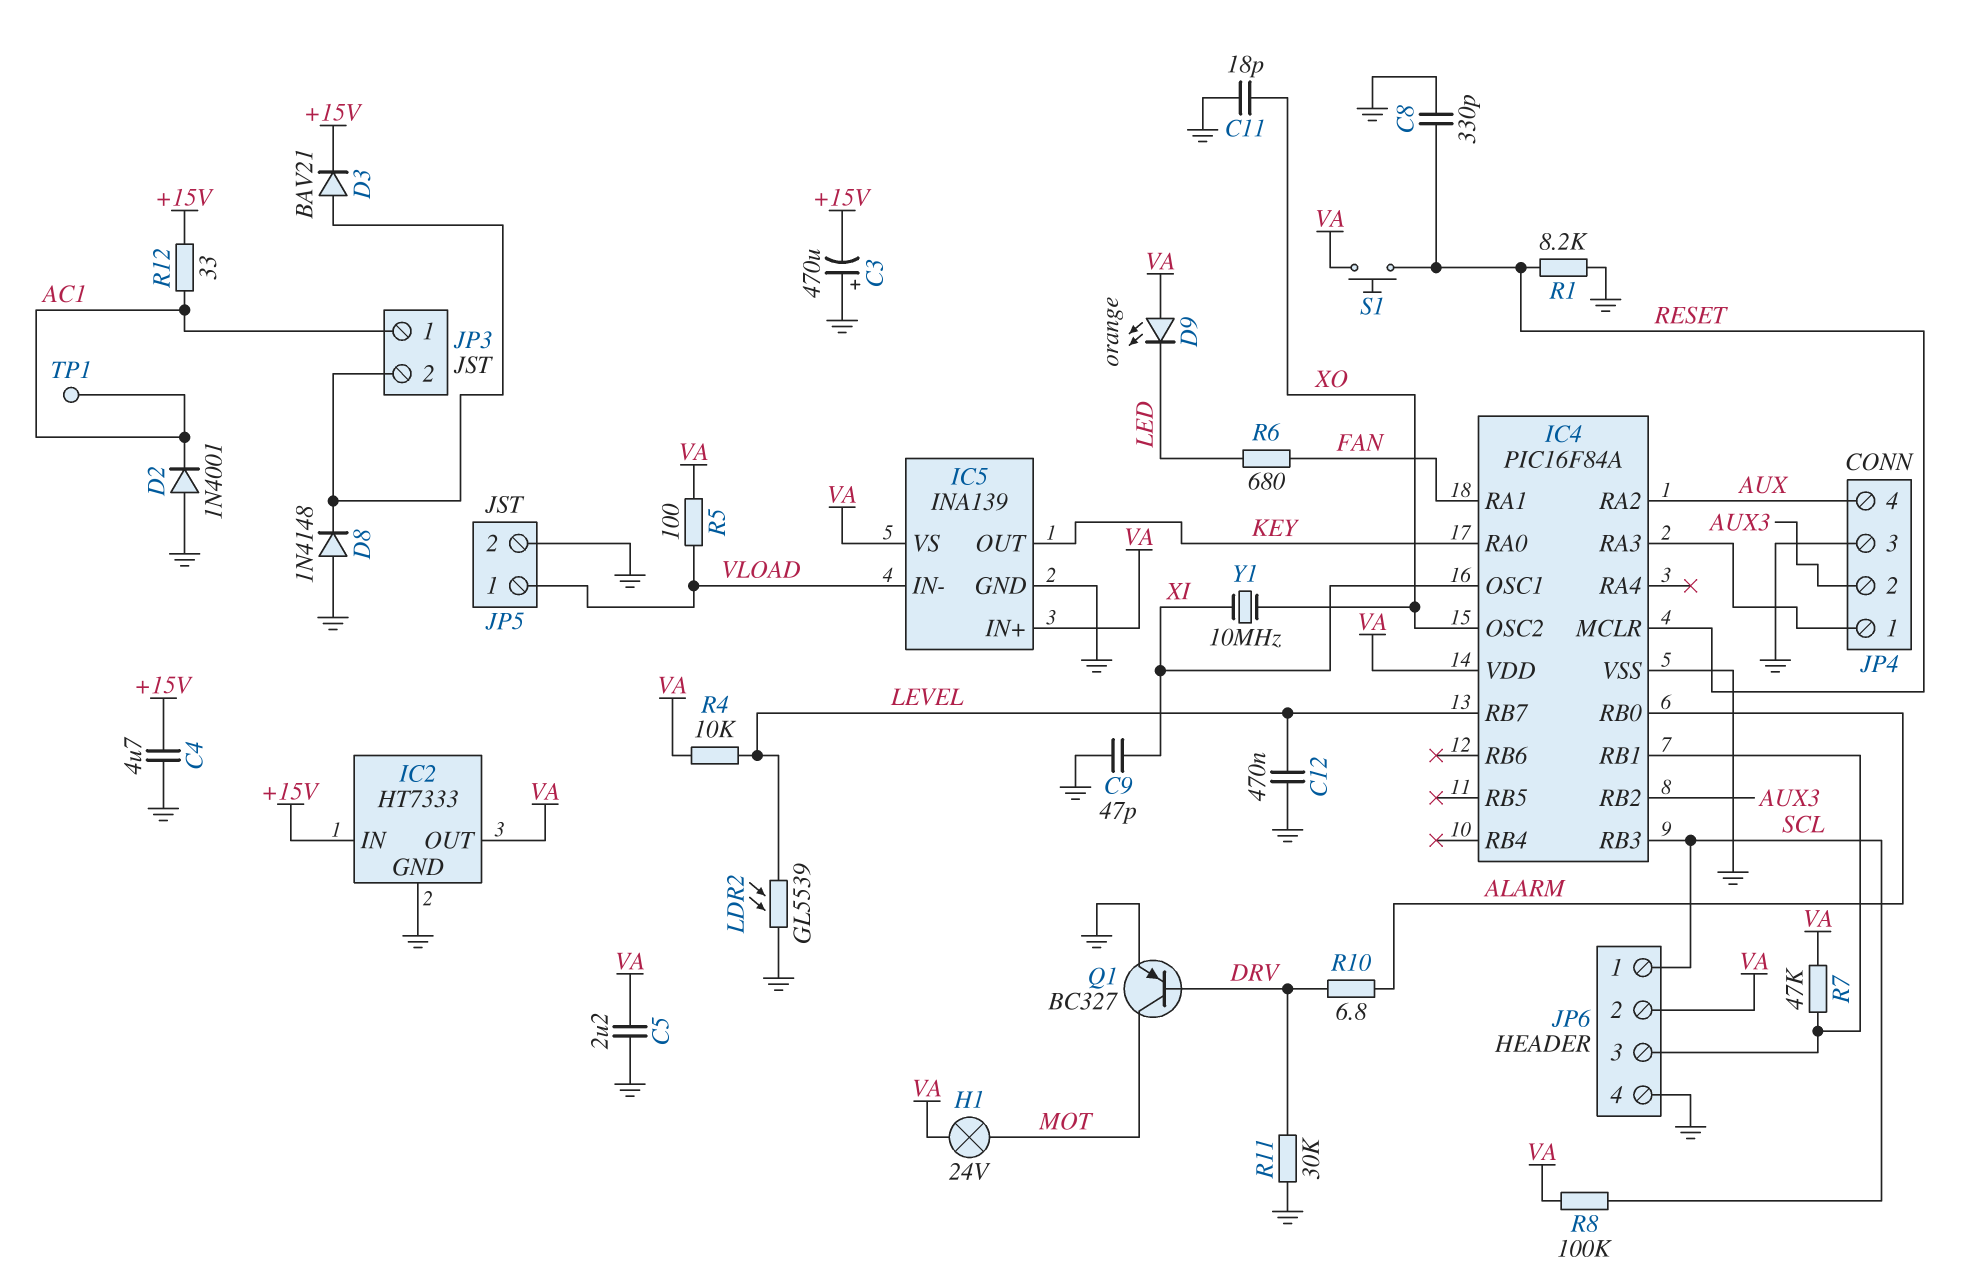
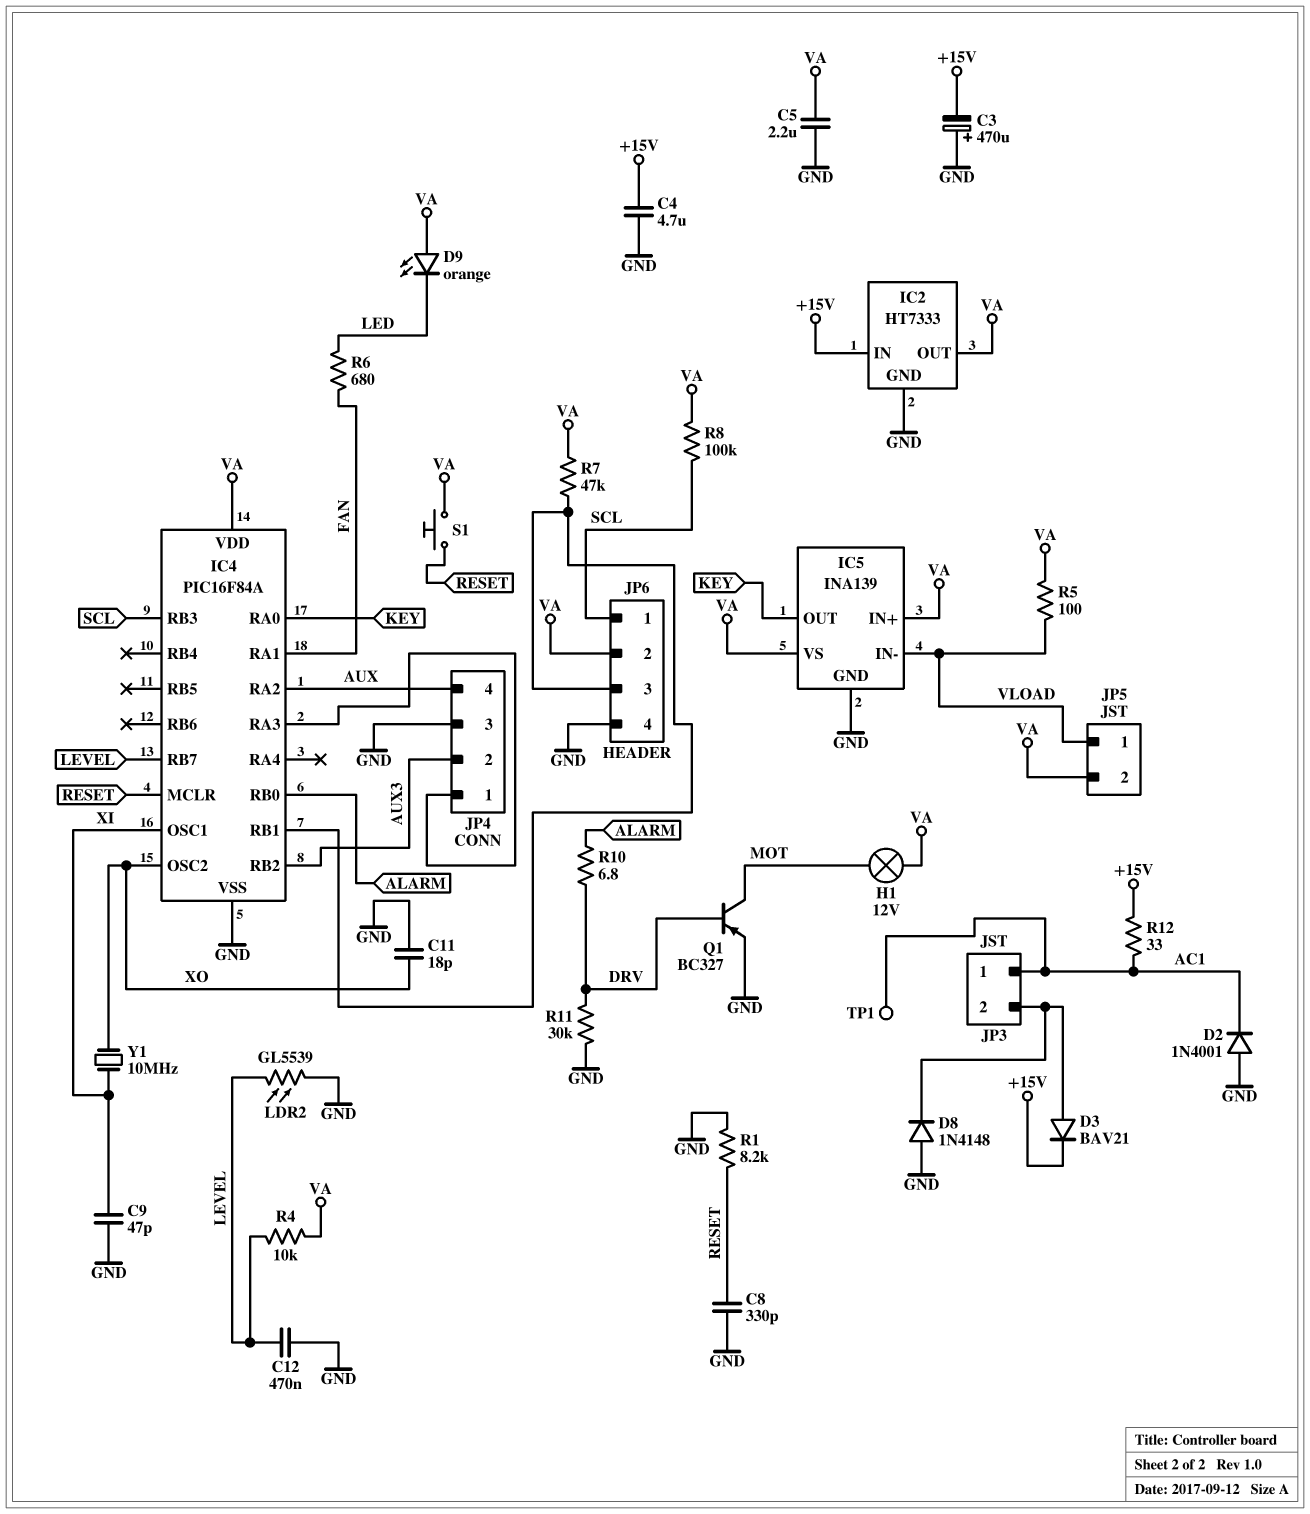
H1: lamp 24V (MOT, VA) -> lamp 12V (MOT, VA)
JP5 pin 2: GND -> VA

